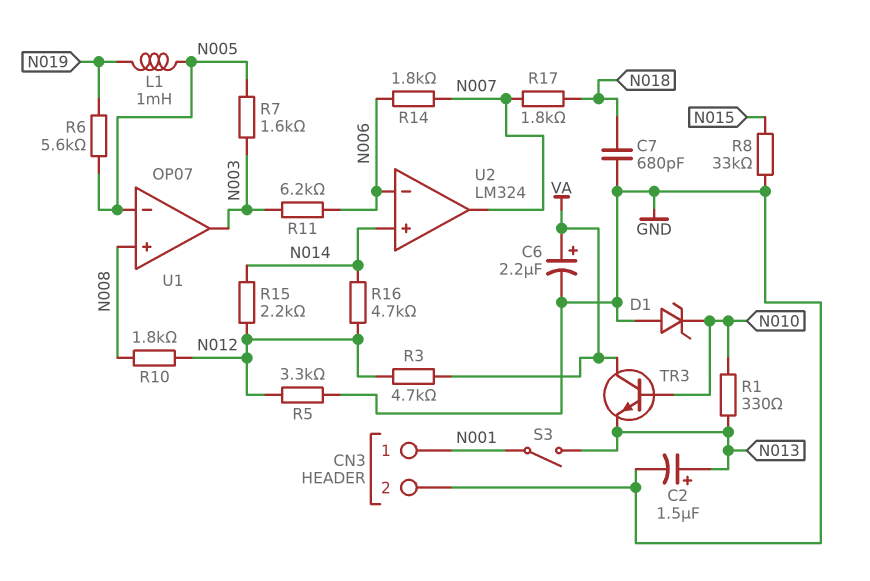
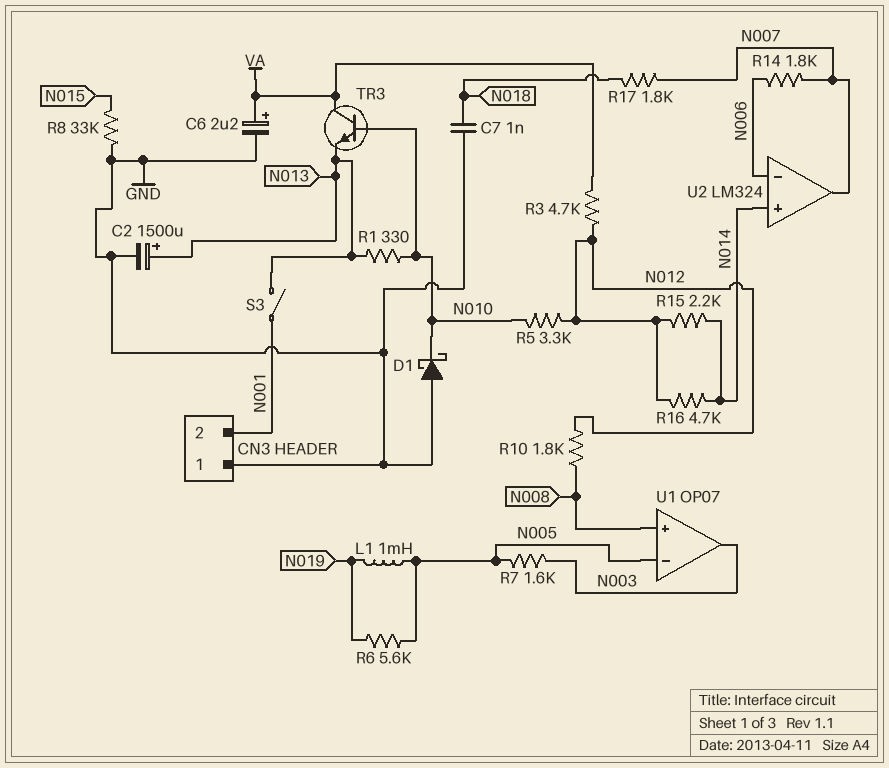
C2: 1.5uF (plus N013, minus GND) -> 1500uF (plus N013, minus GND)
C7: 680pF (GND, N018) -> 1nF (GND, N018)
CN3 pin 1: N001 -> GND
CN3 pin 2: GND -> N001
D1: zener (A GND, K N010) -> schottky (A GND, K N010)
R5: 3.3k (GND, N012) -> 3.3k (N010, N012)
R11: 6.2k (N003, N006) -> none

